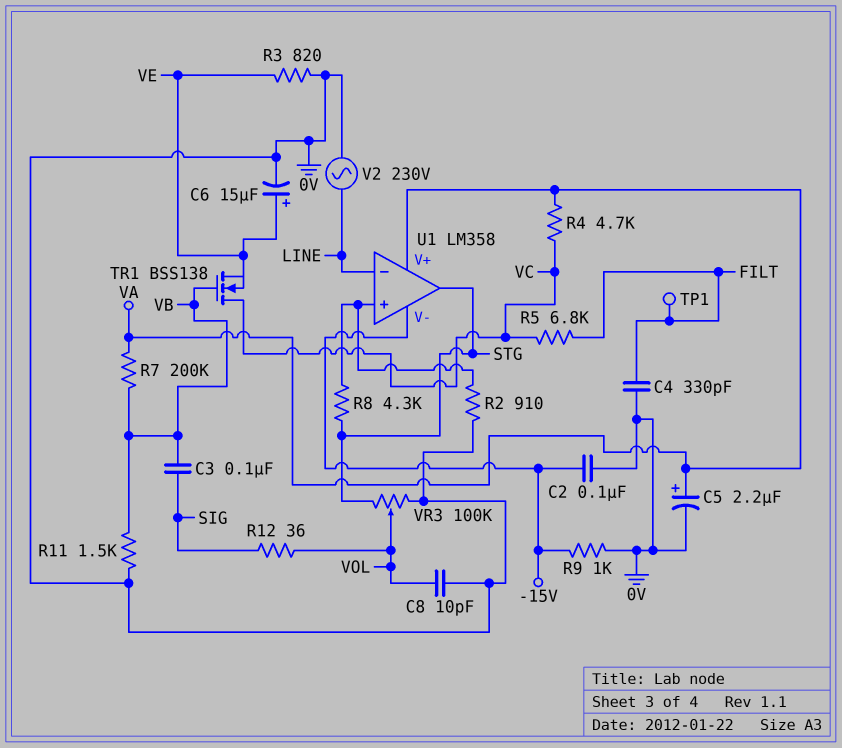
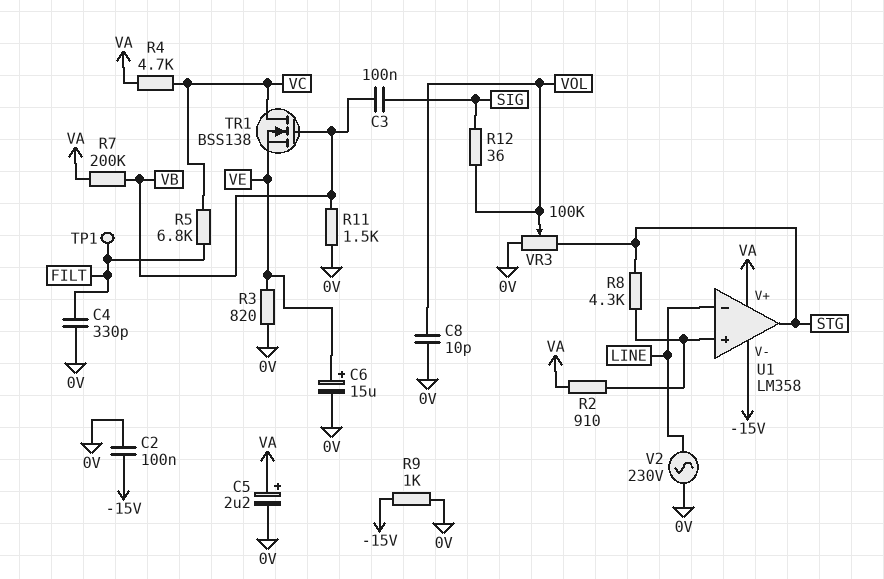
R2: 910 (0V, U1/in+) -> 910 (U1/in+, VA)

